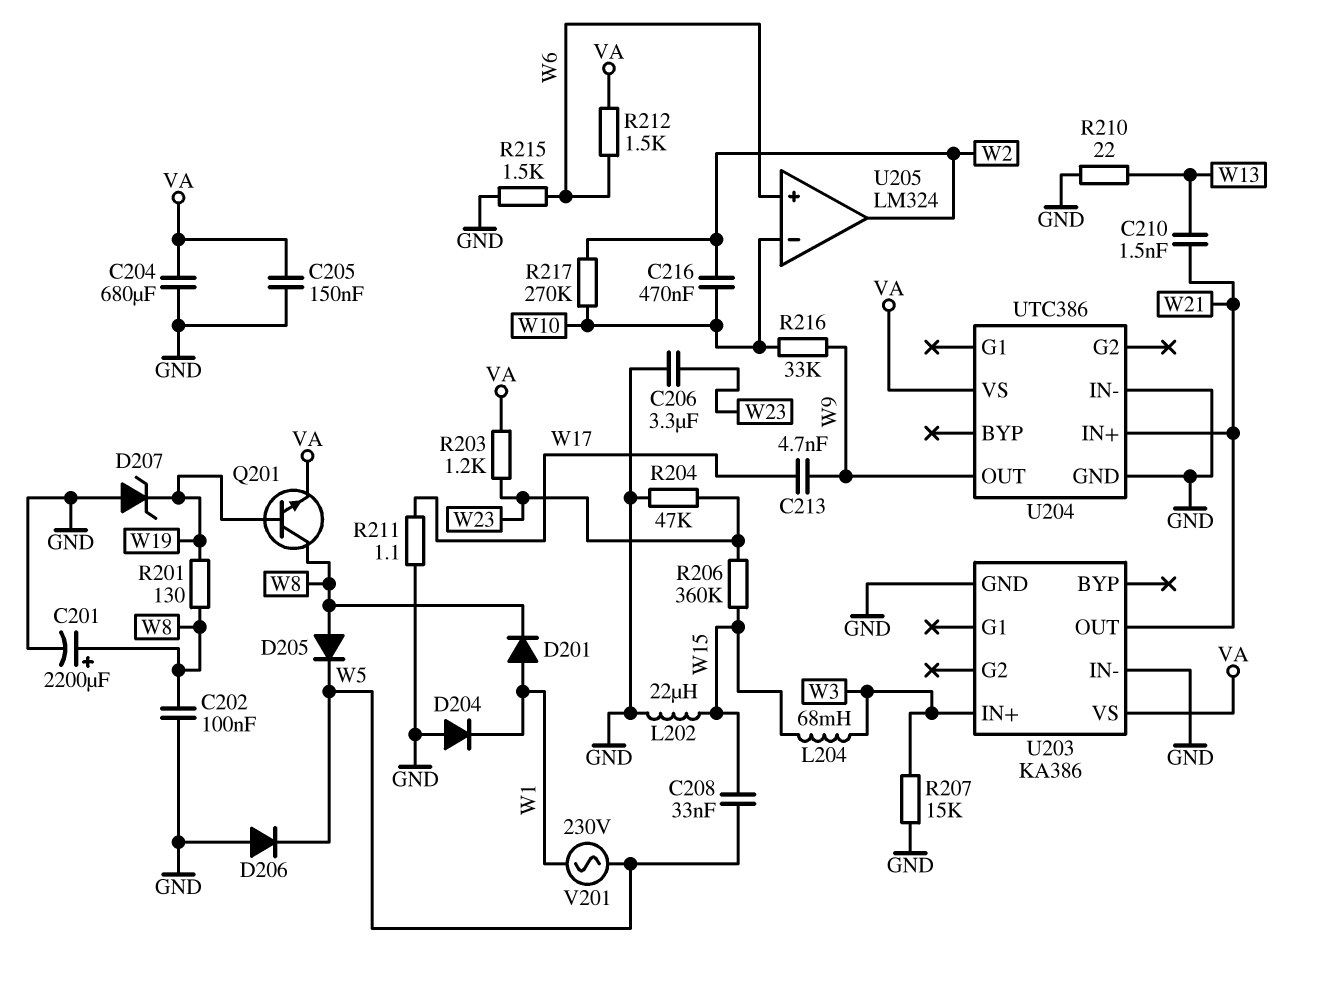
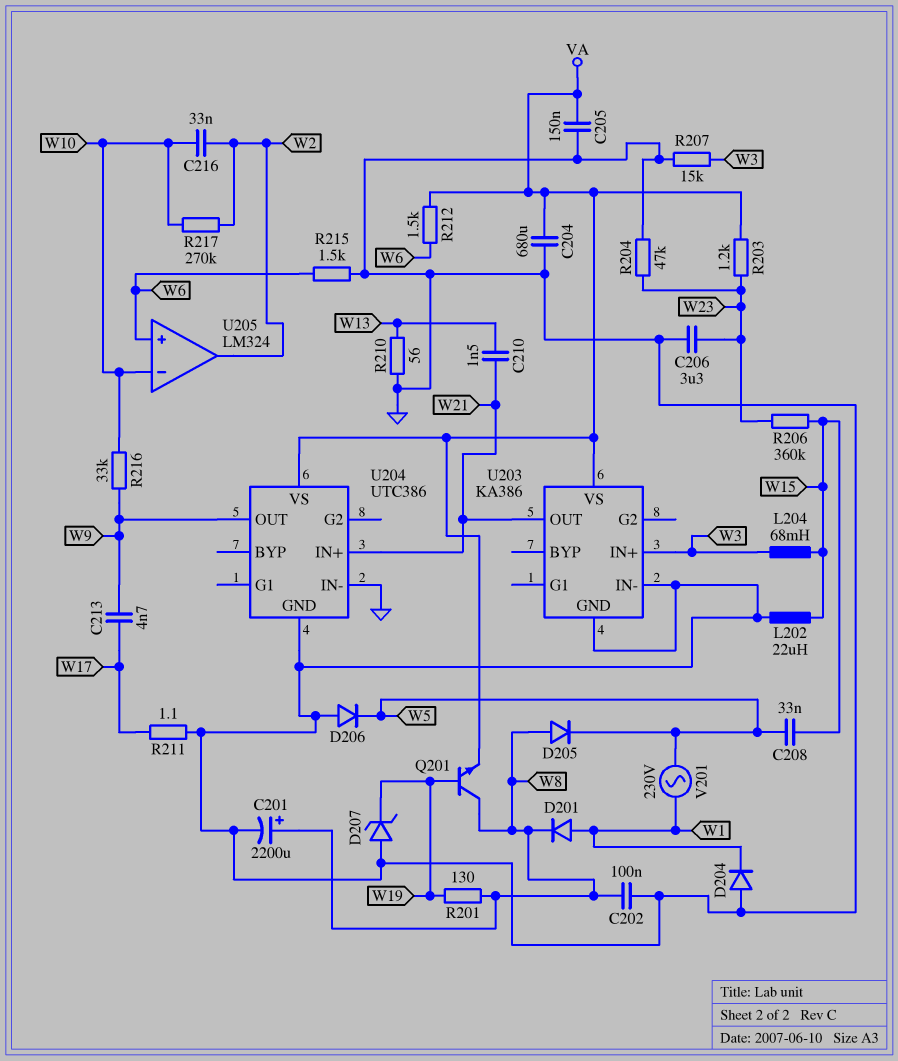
C216: 470nF (W2, W10) -> 33nF (W2, W10)
R210: 22 (GND, W13) -> 56 (GND, W13)

